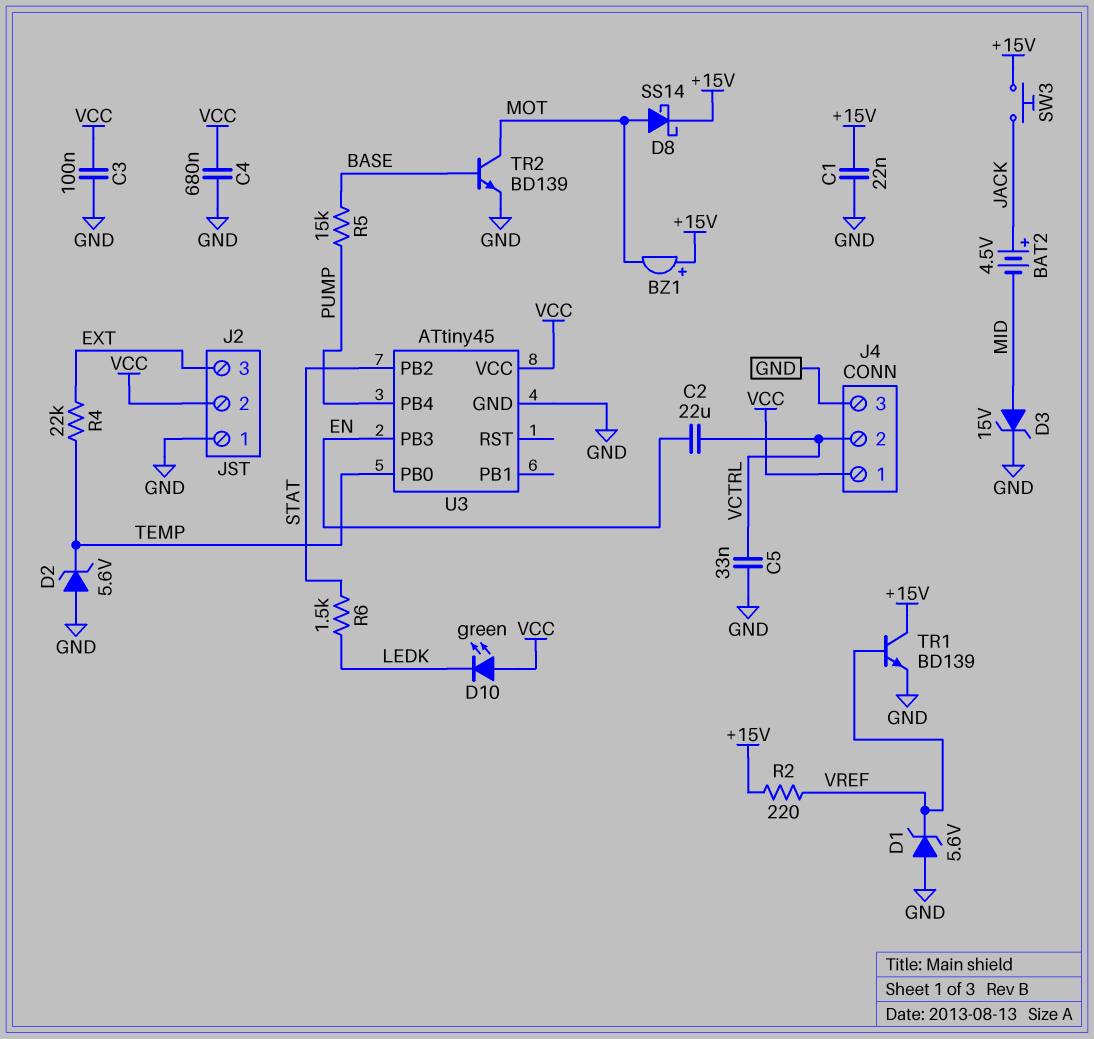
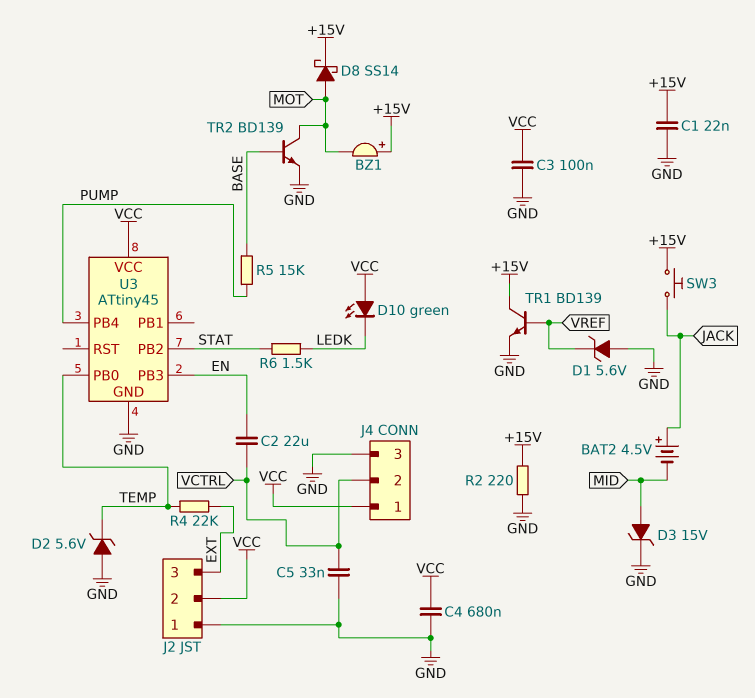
R2: 220 (+15V, VREF) -> 220 (+15V, GND)

